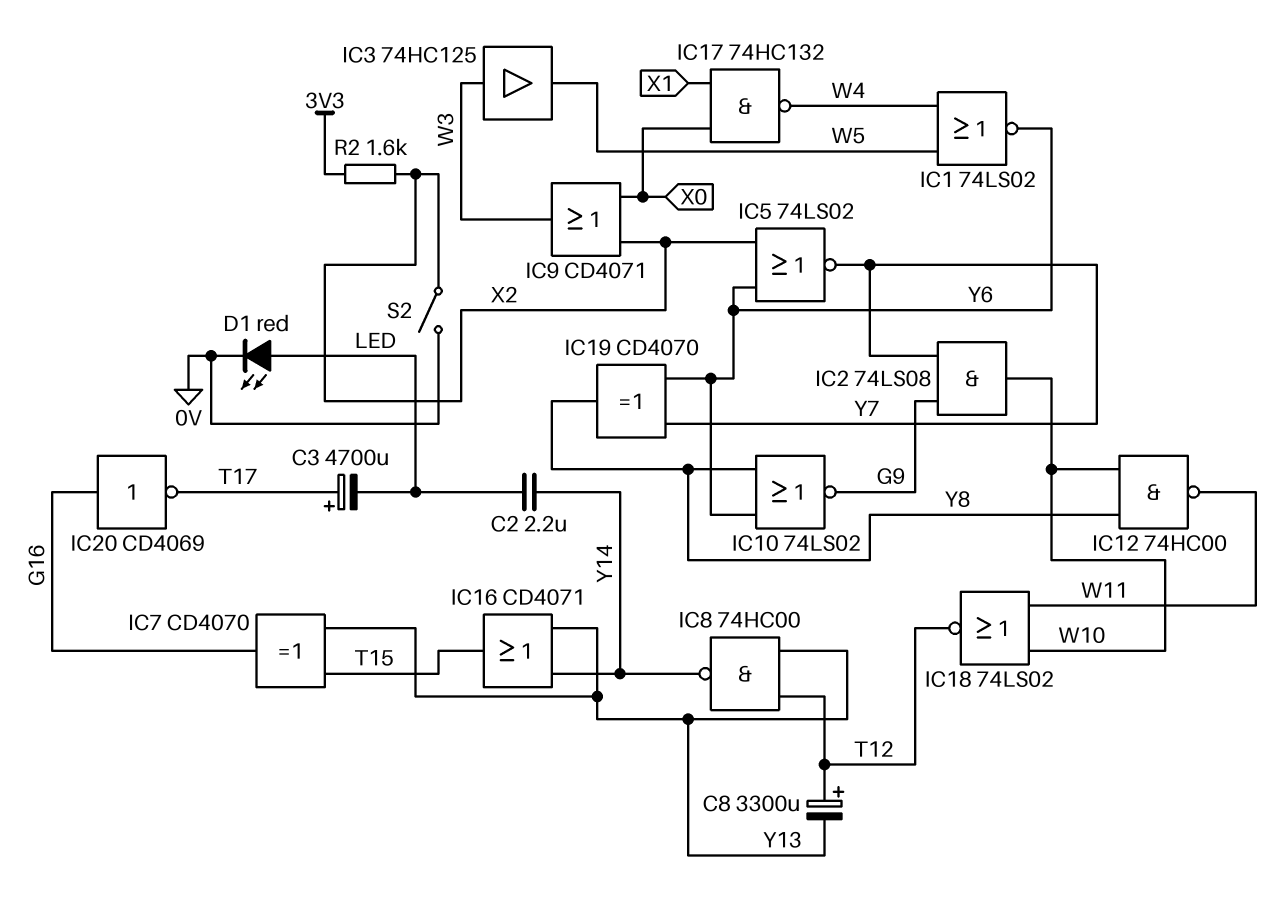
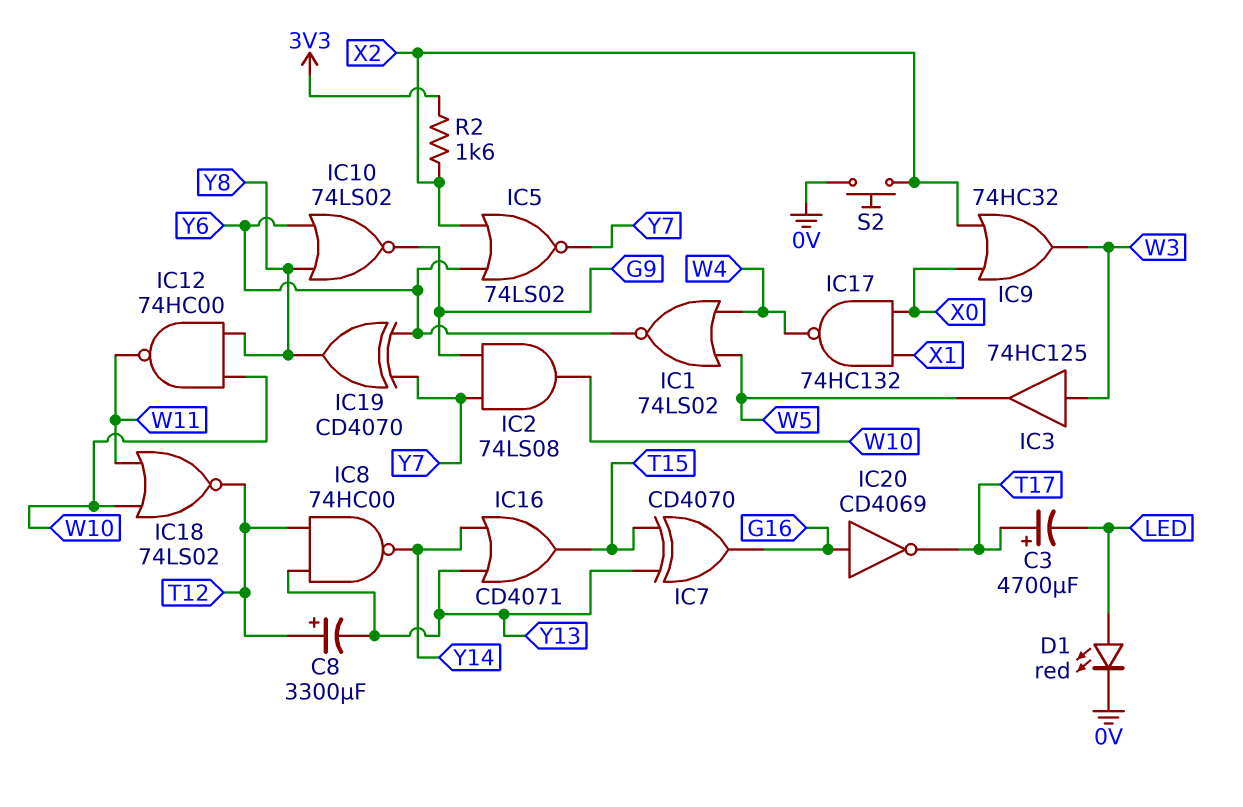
C2: 2.2uF (LED, Y14) -> none
IC9: OR CD4071 (in X0, in X2, out W3) -> OR 74HC32 (in X0, in X2, out W3)
S2: switch (0V, X2) -> button (0V, X2)

